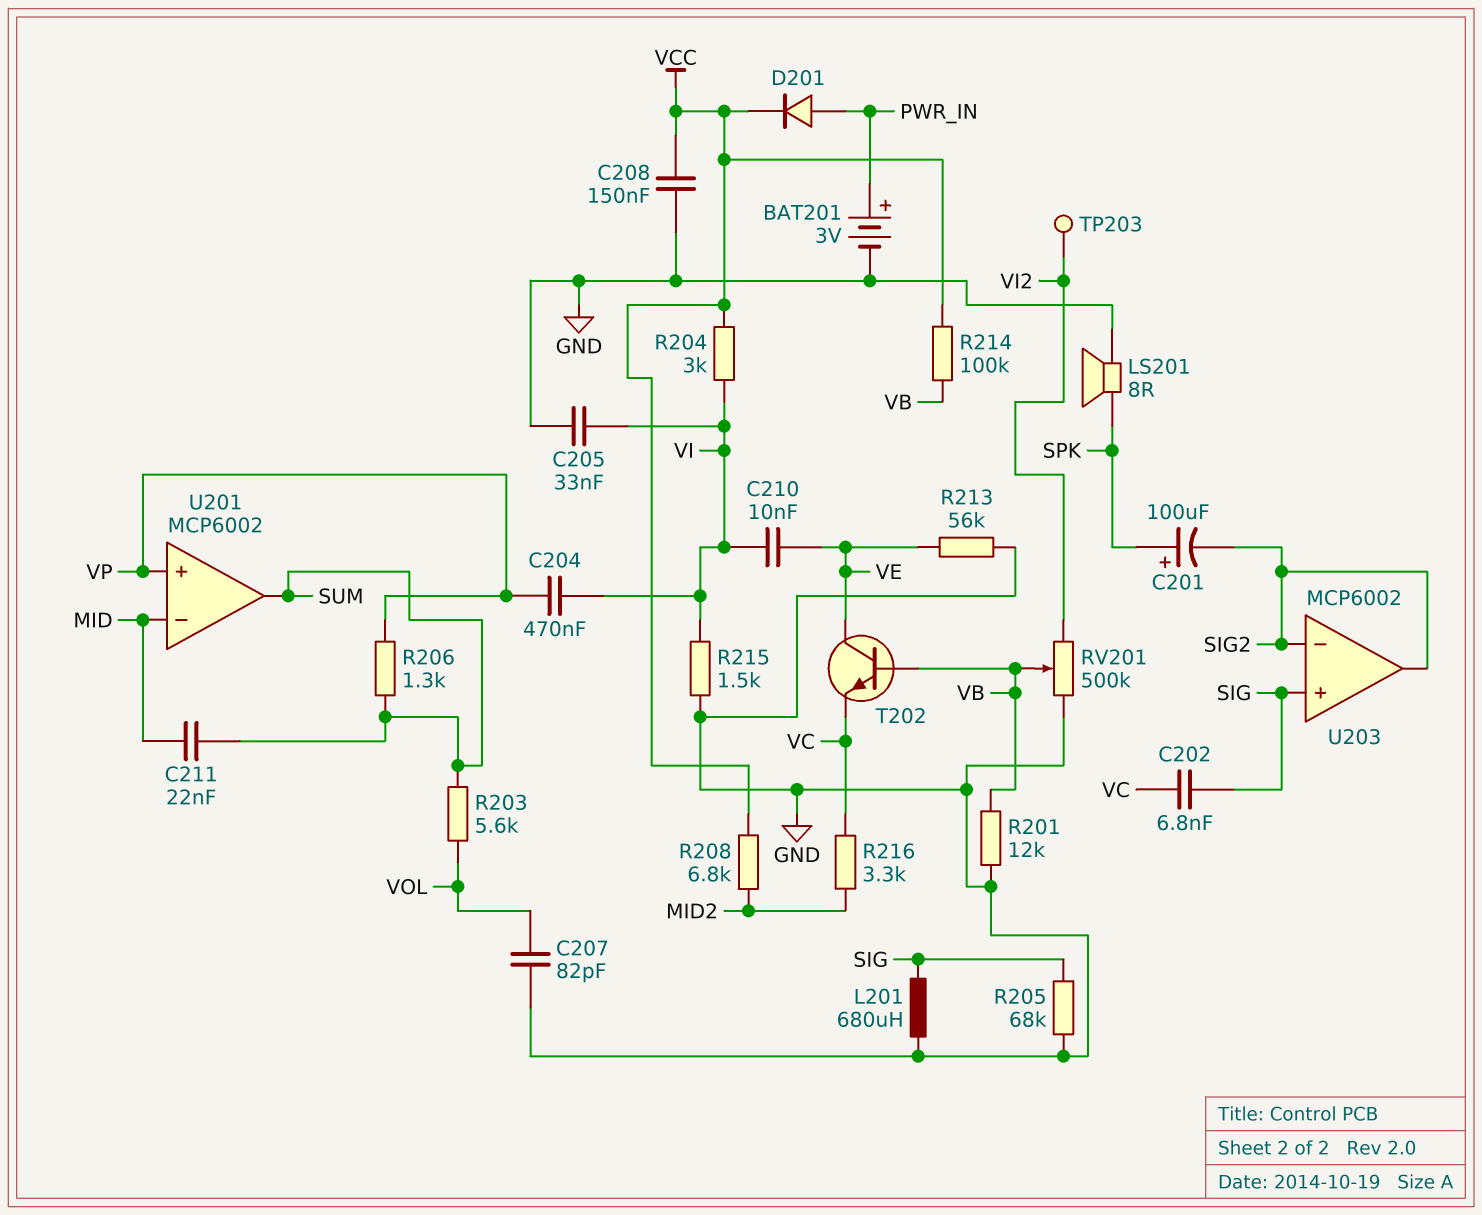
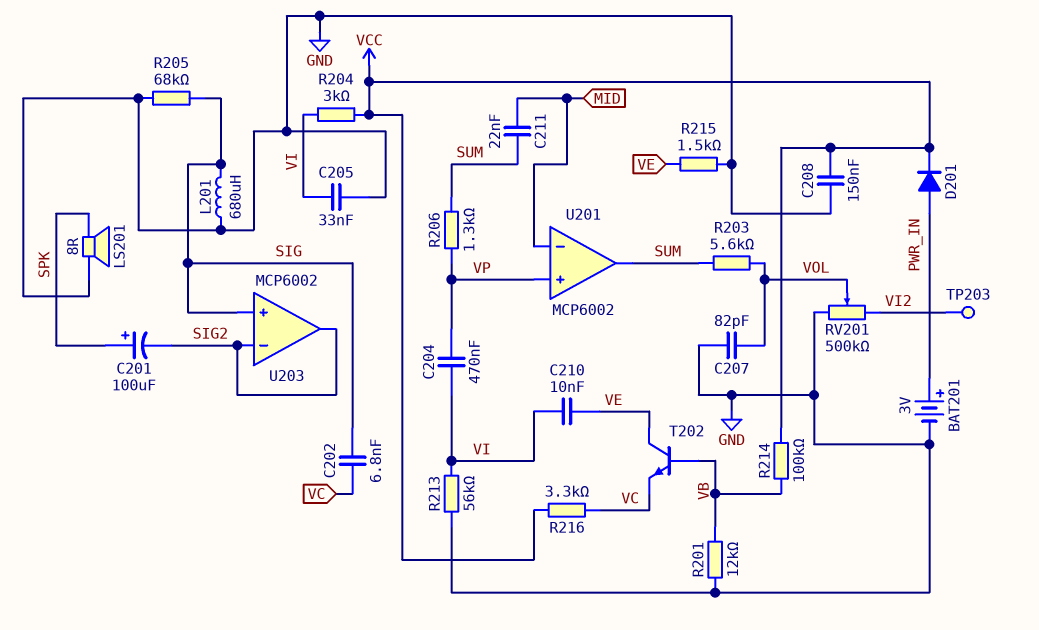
R208: 6.8k (MID2, VCC) -> none
R213: 56k (GND, VE) -> 56k (GND, VI)
R215: 1.5k (GND, VI) -> 1.5k (GND, VE)
R216: 3.3k (MID2, VC) -> 3.3k (VC, VCC)
RV201: 500k (GND, VI2, wiper VB) -> 500k (GND, VI2, wiper VOL)

